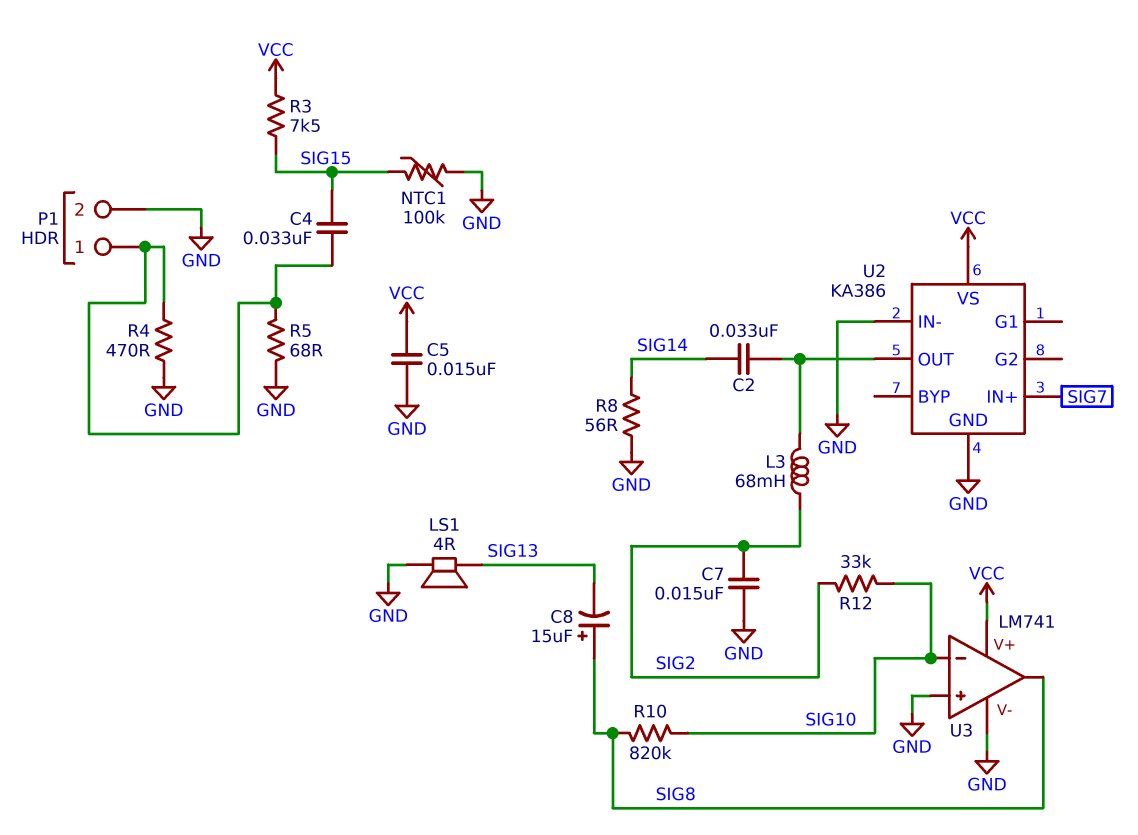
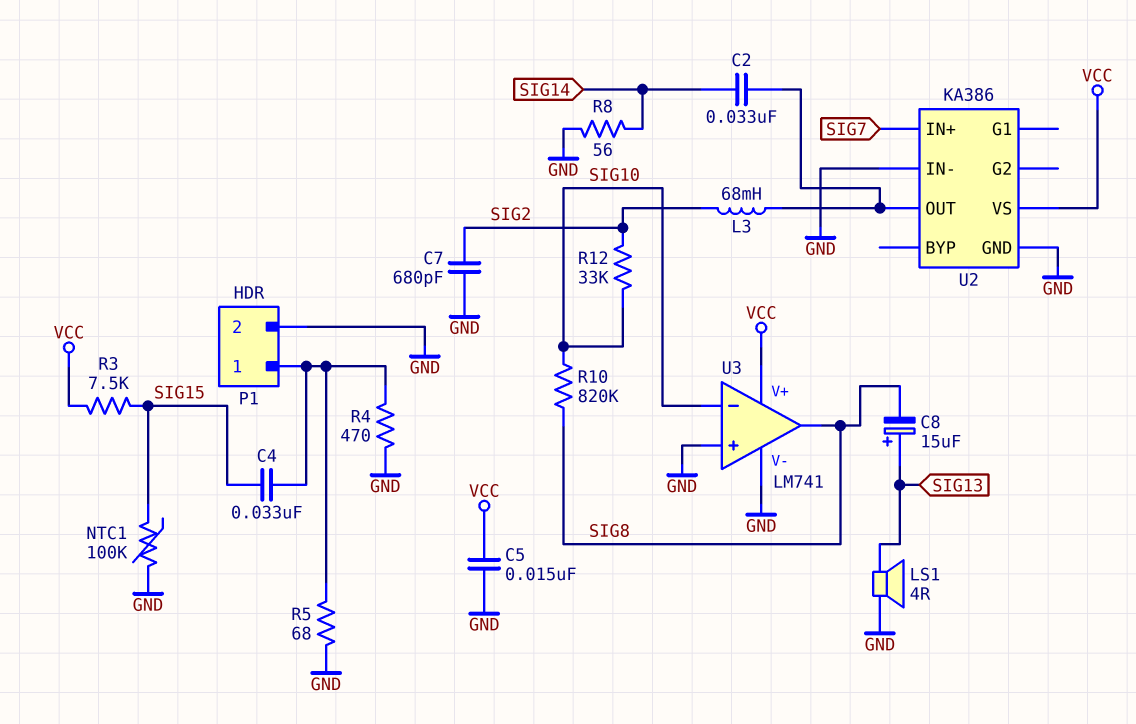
C7: 15nF (GND, SIG2) -> 680pF (GND, SIG2)
C8: 15uF (plus SIG8, minus SIG13) -> 15uF (plus SIG13, minus SIG8)

